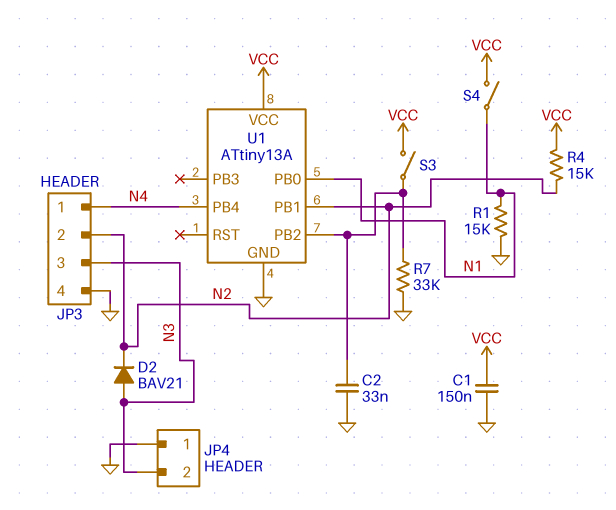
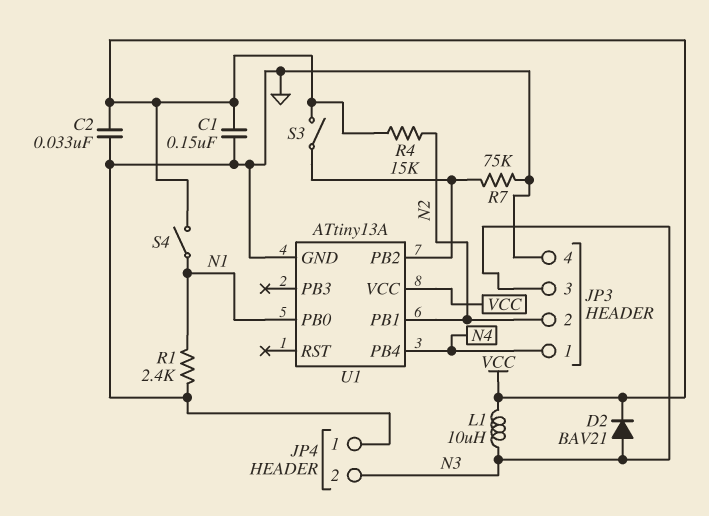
C2: 33nF (GND, U1/PB2) -> 33nF (GND, VCC)
D2: diode BAV21 (A N3, K N2) -> diode BAV21 (A N3, K VCC)
L1: none -> 10uH (N3, VCC)
R1: 15k (GND, N1) -> 2.4k (GND, N1)
R7: 33k (GND, U1/PB2) -> 75k (GND, U1/PB2)

